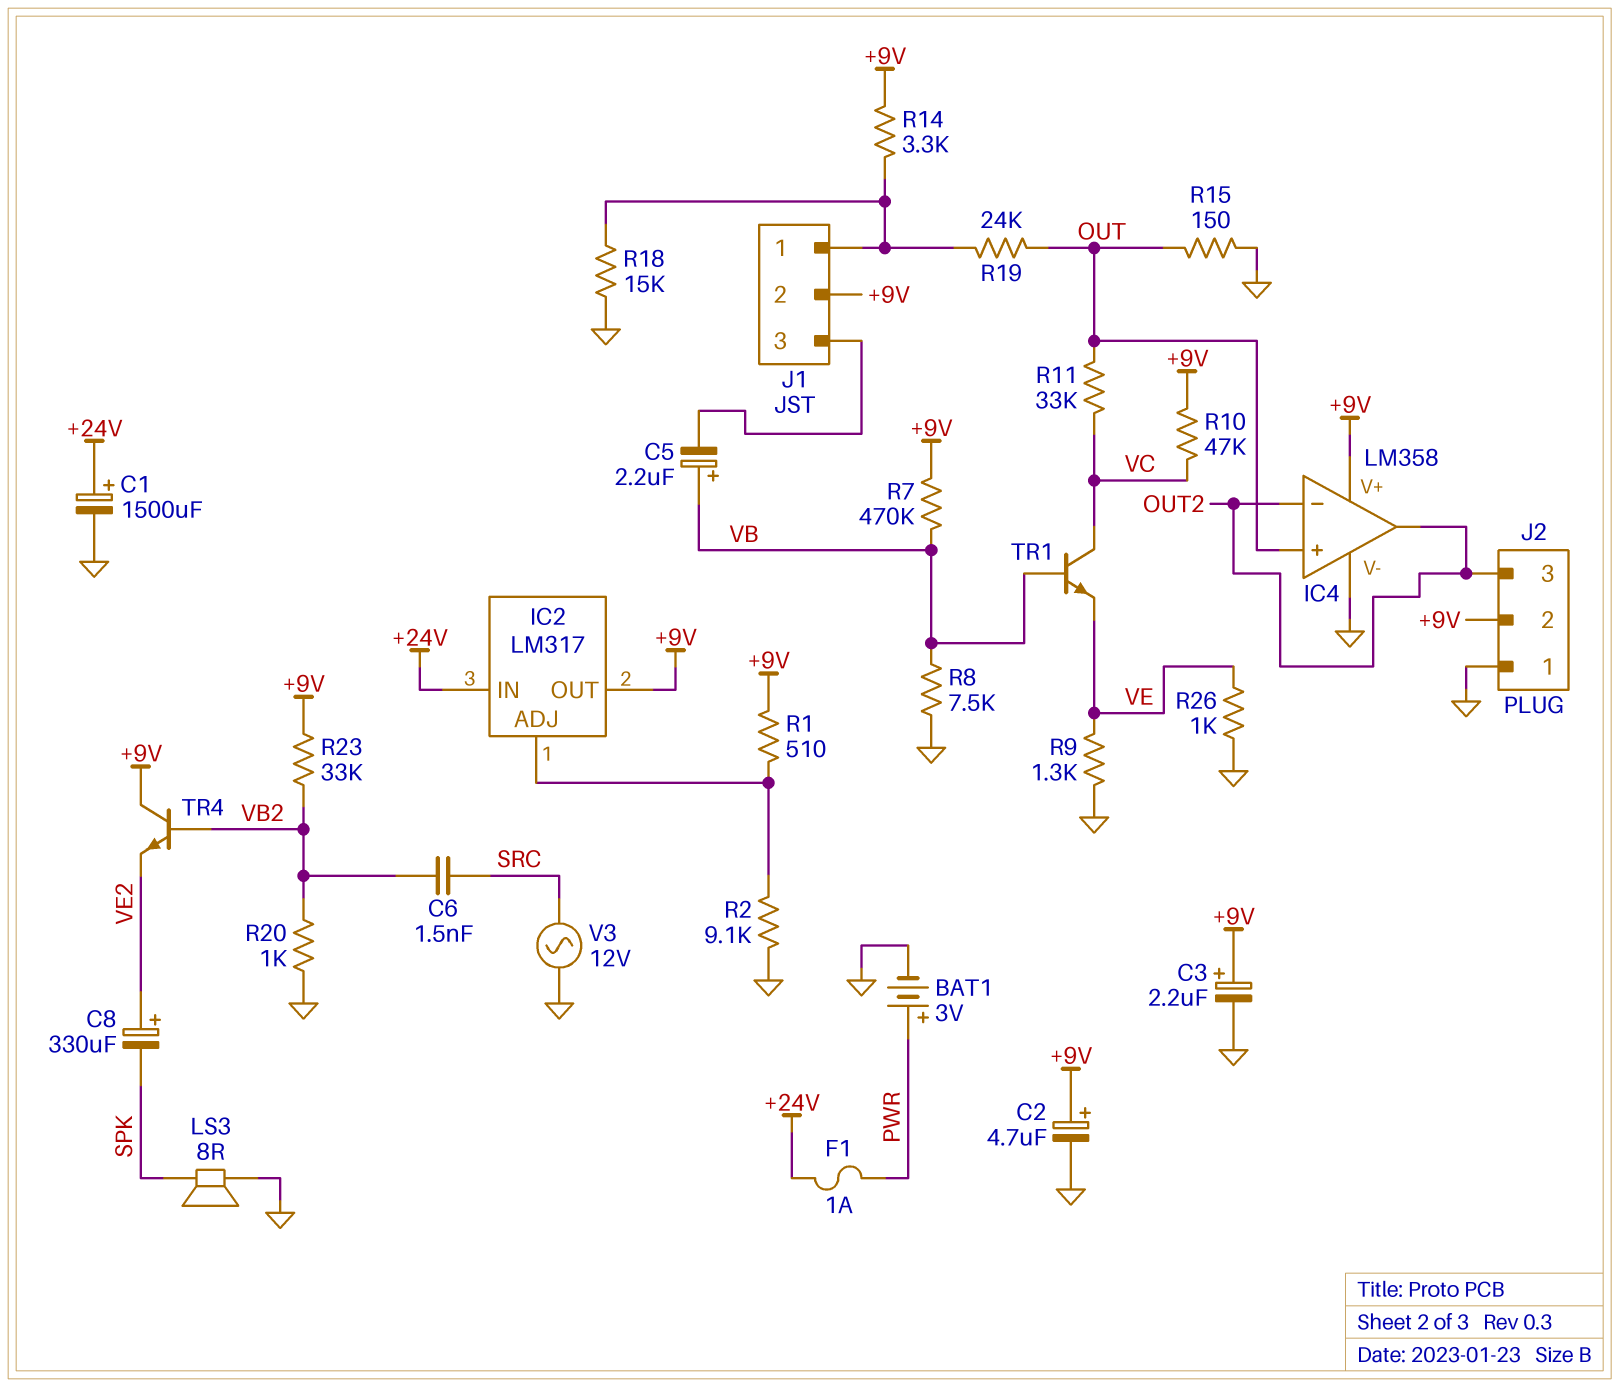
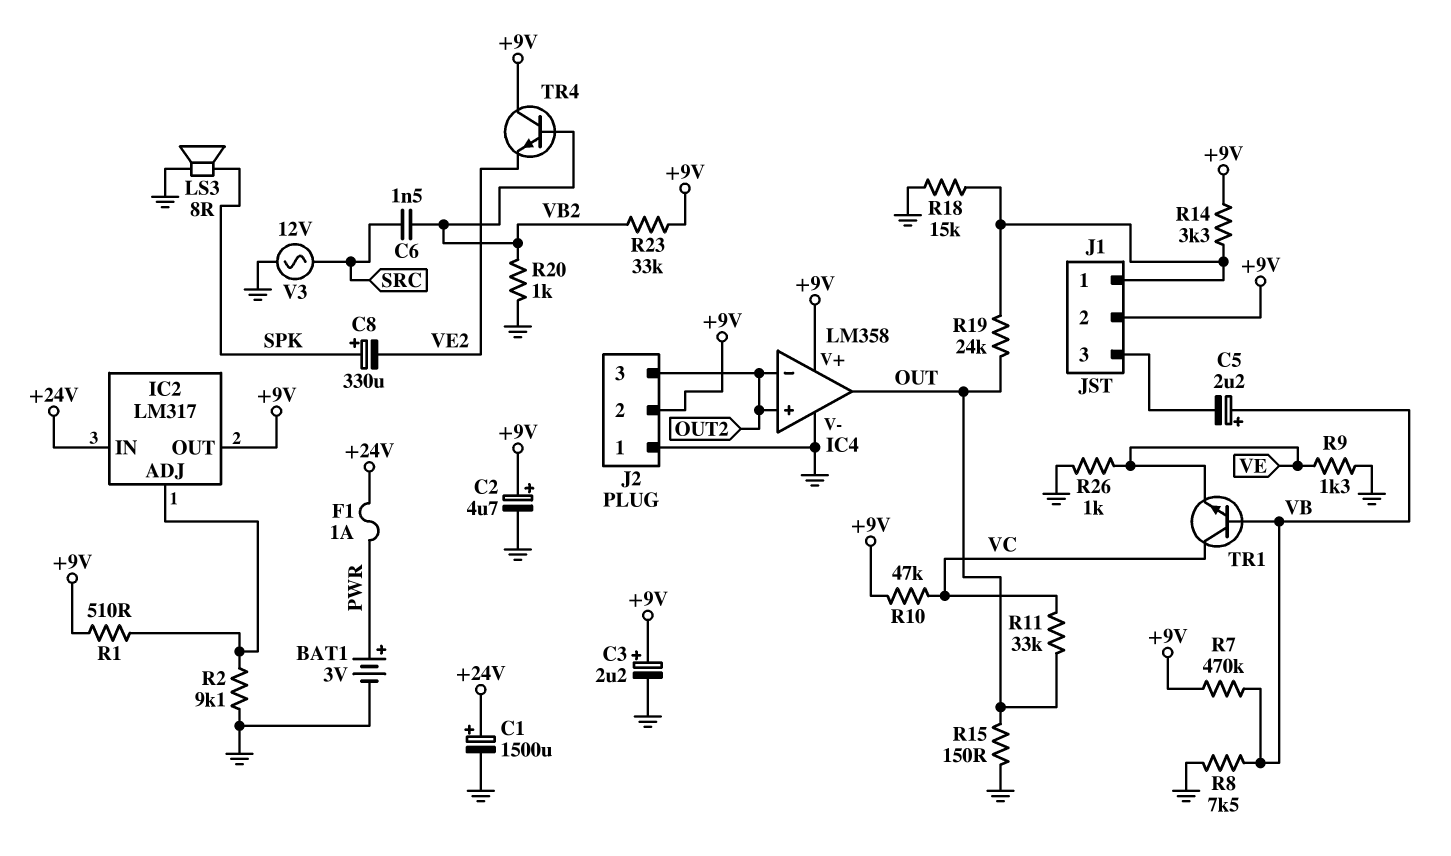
C8: 330uF (plus VE2, minus SPK) -> 330uF (plus SPK, minus VE2)
IC4 pin in+: OUT -> OUT2
IC4 pin out: OUT2 -> OUT

